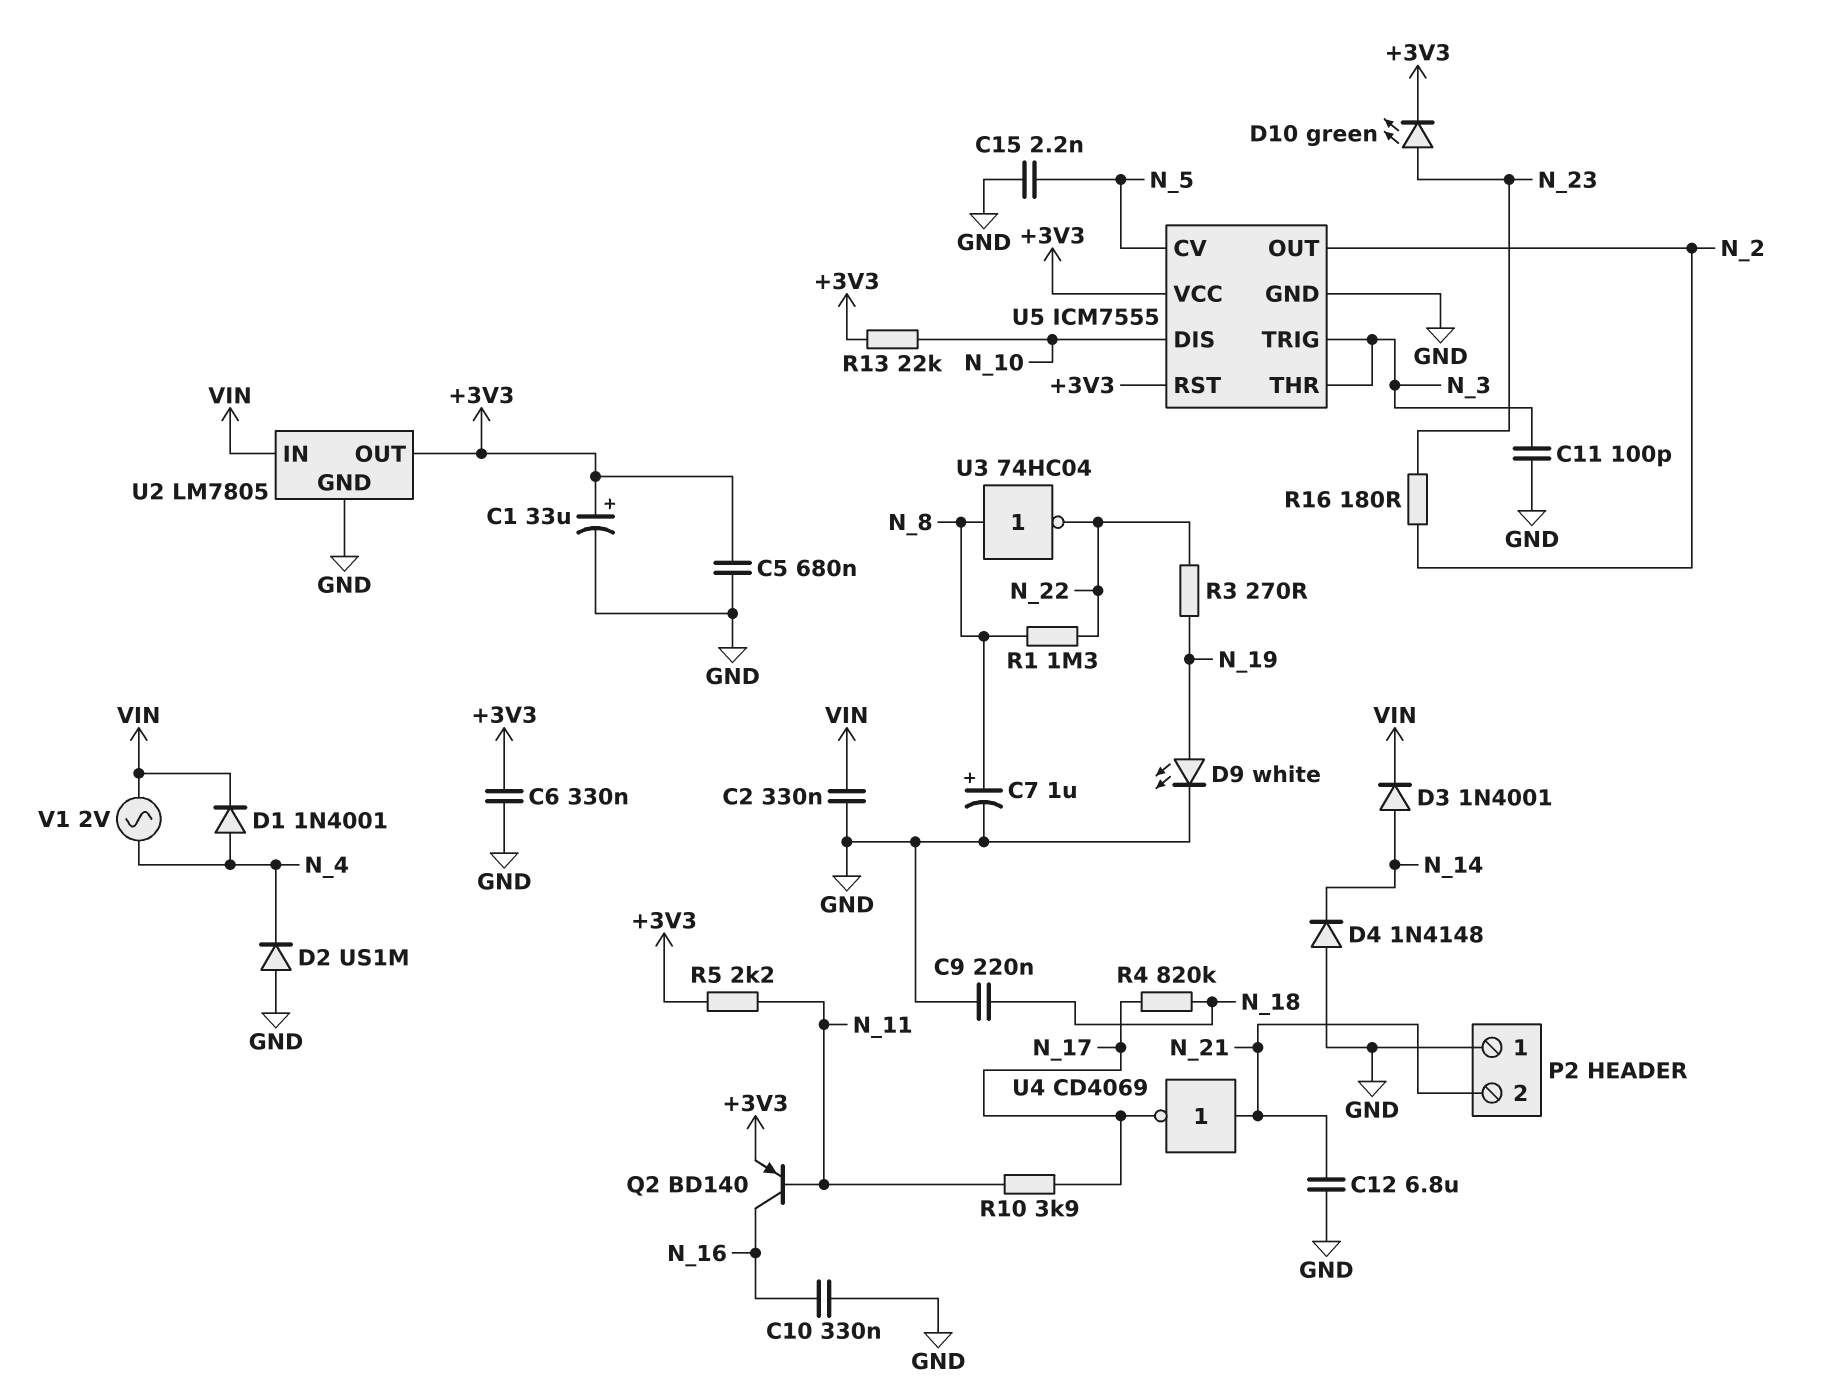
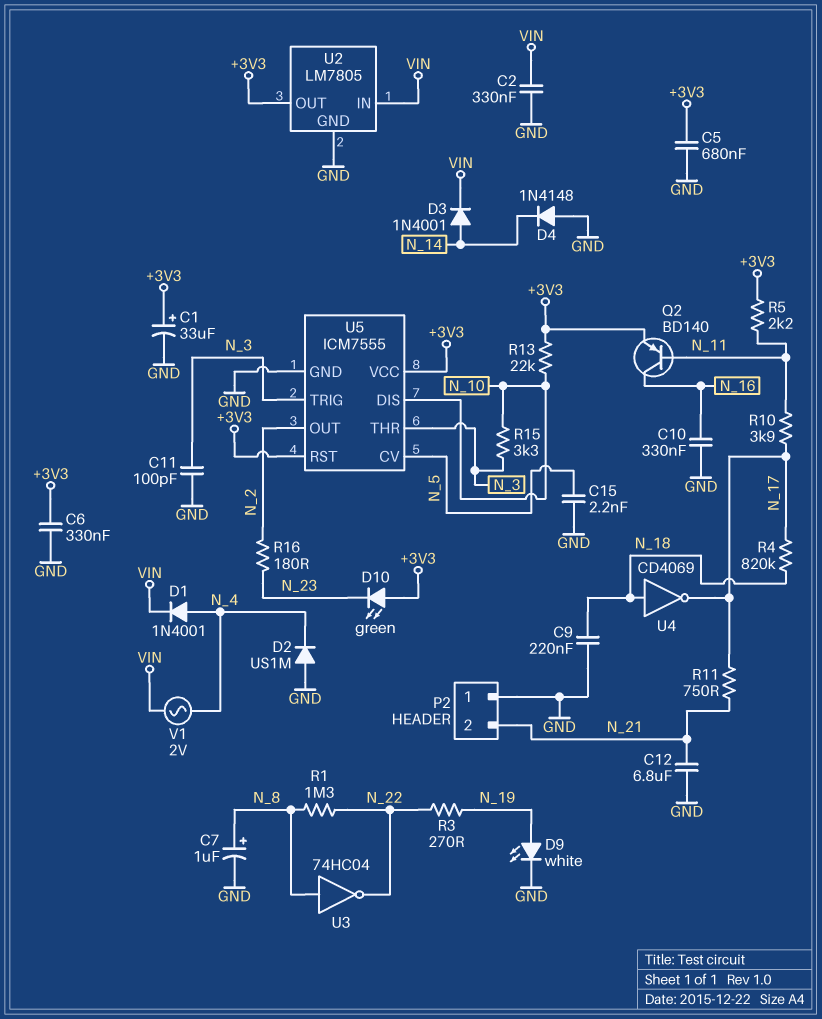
D10: LED green (A N_23, K +3V3) -> LED green (A +3V3, K N_23)
R11: none -> 750 (N_17, N_21)
R15: none -> 3.3k (N_3, N_10)
U4: NOT CD4069 (in N_21, out N_17) -> NOT CD4069 (in N_18, out N_17)

